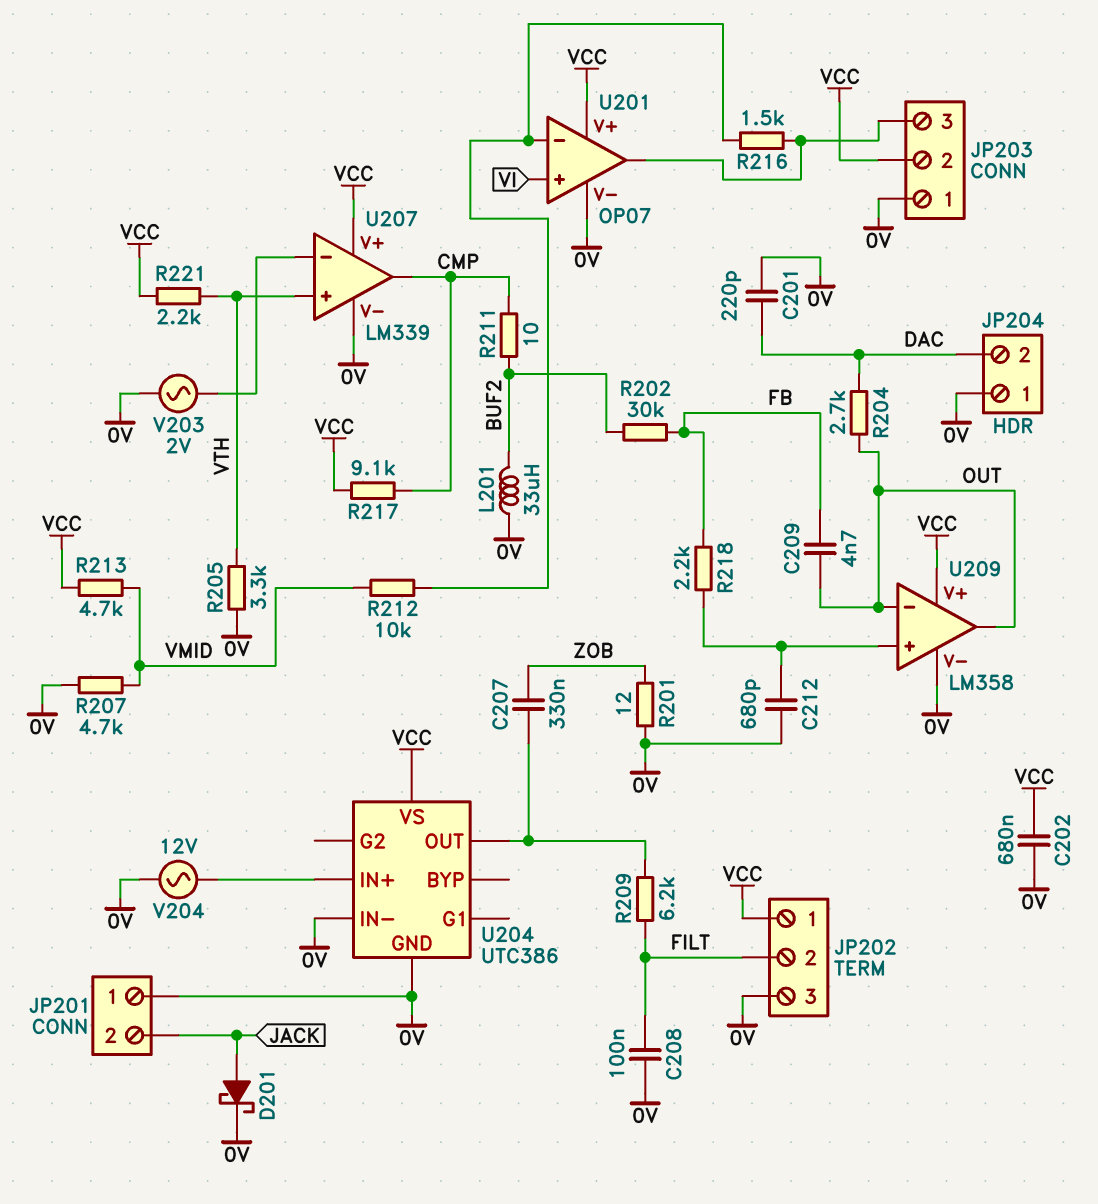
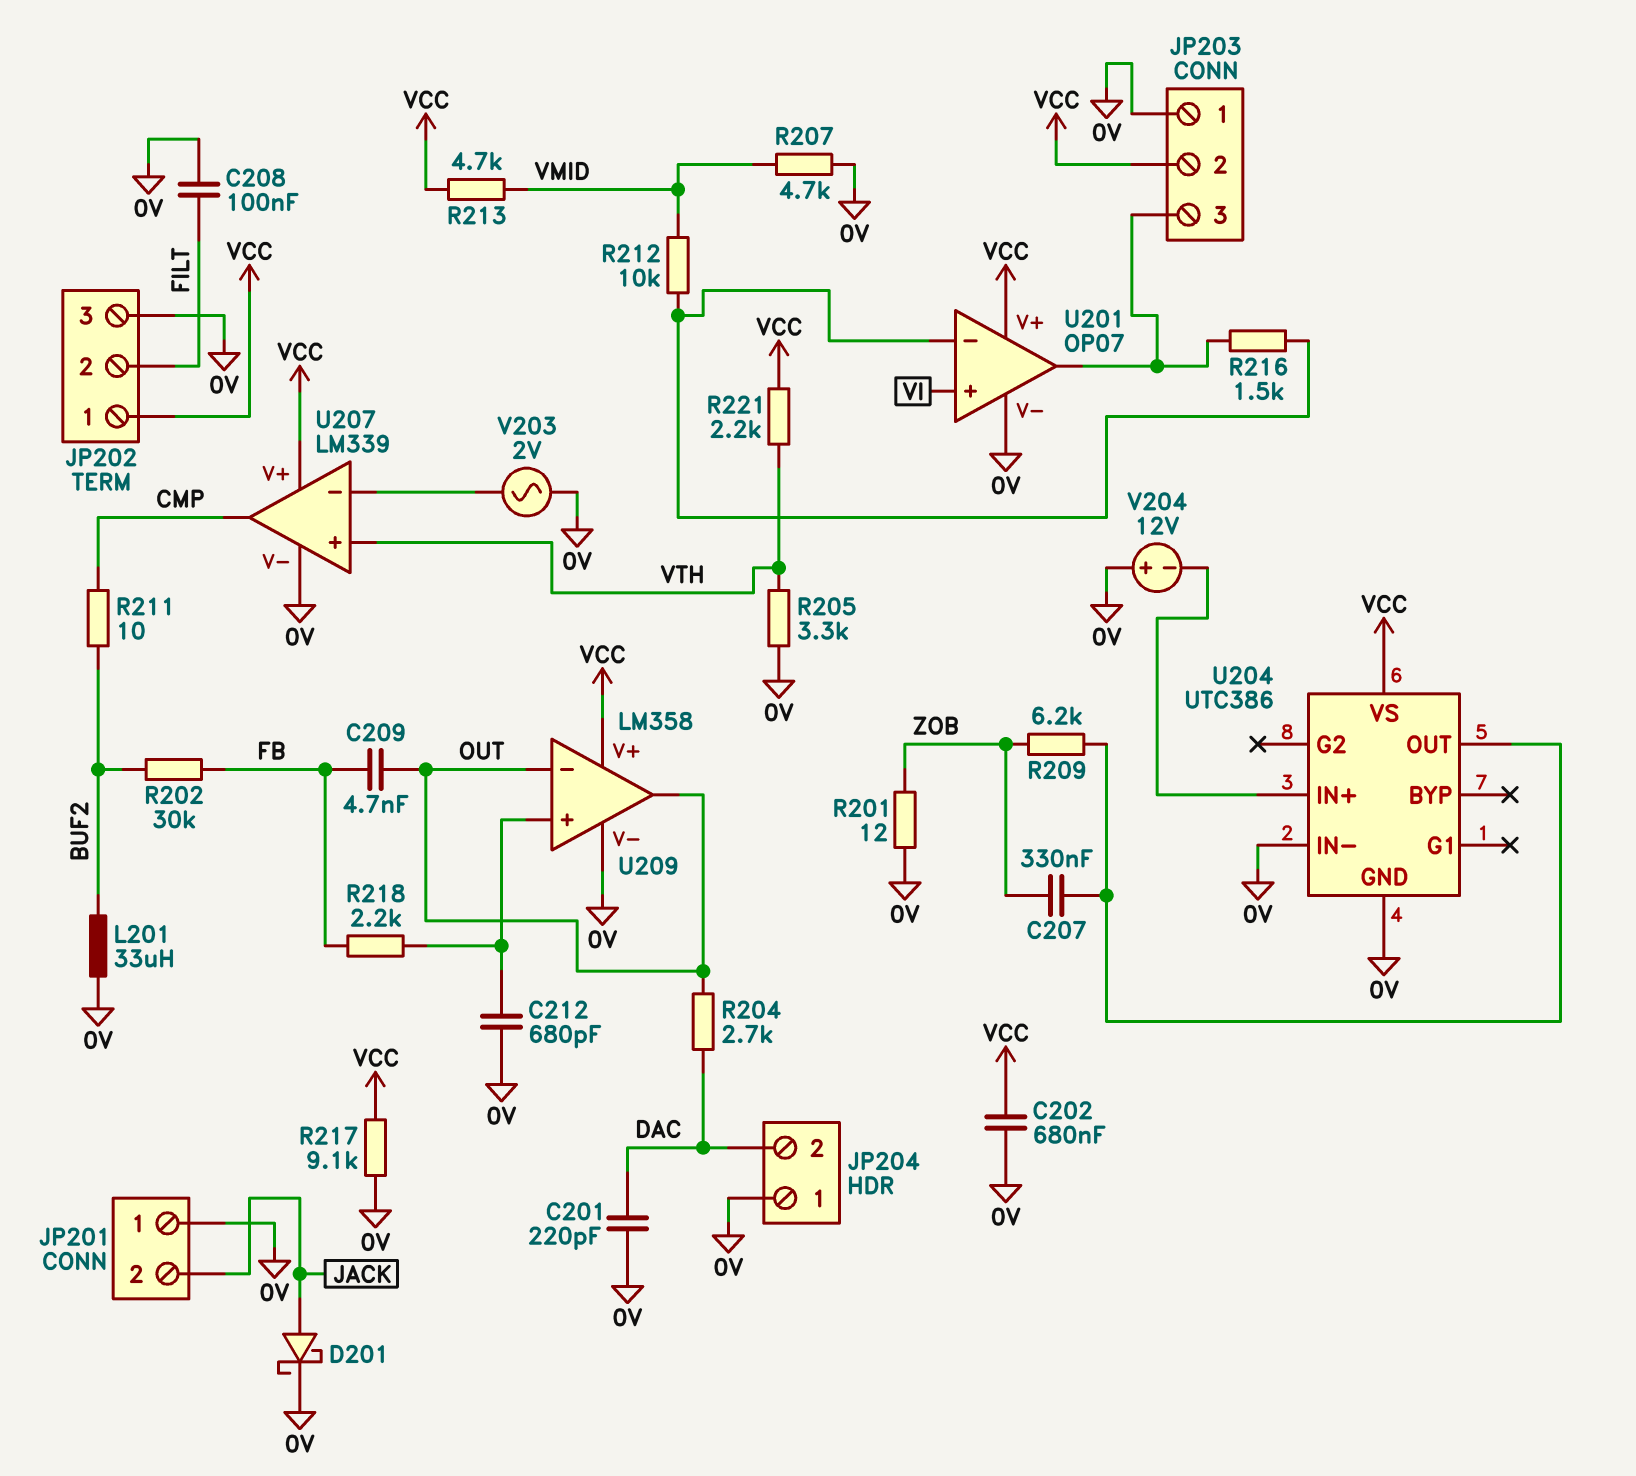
R209: 6.2k (FILT, U204/OUT) -> 6.2k (U204/OUT, ZOB)
R217: 9.1k (CMP, VCC) -> 9.1k (0V, VCC)
V204: AC 12V (0V, U204/IN+) -> 12V (plus 0V, minus U204/IN+)

